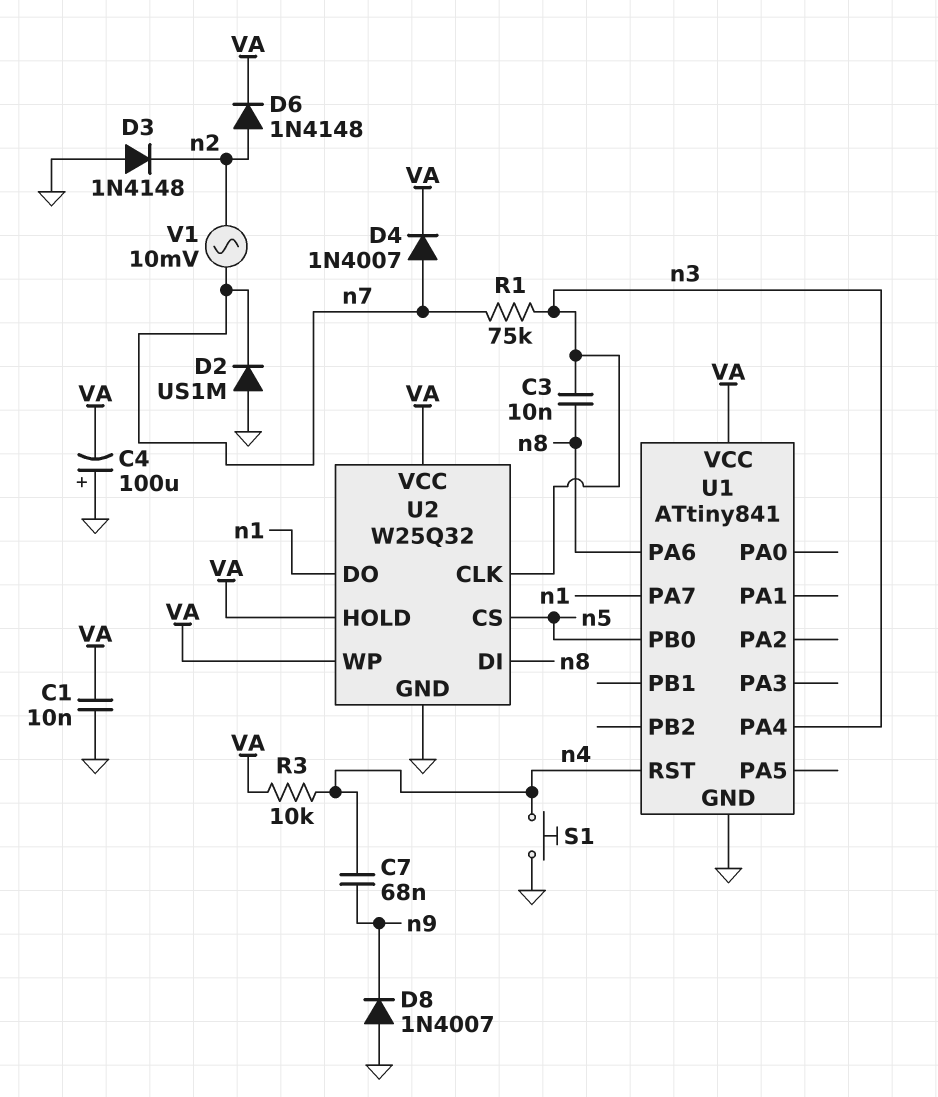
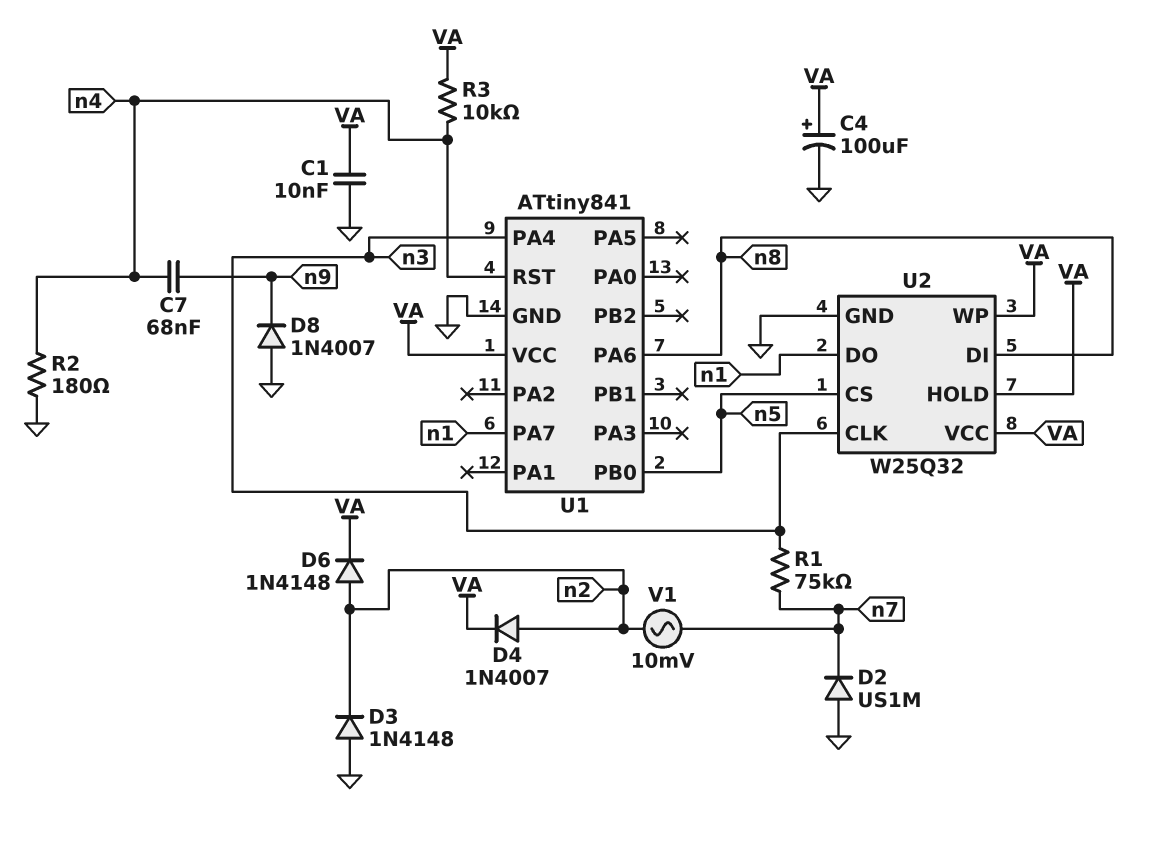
C3: 10nF (n3, n8) -> none
C4: 100uF (plus GND, minus VA) -> 100uF (plus VA, minus GND)
D4: diode 1N4007 (A n7, K VA) -> diode 1N4007 (A n2, K VA)
R2: none -> 180 (GND, n4)
S1: button (GND, n4) -> none

